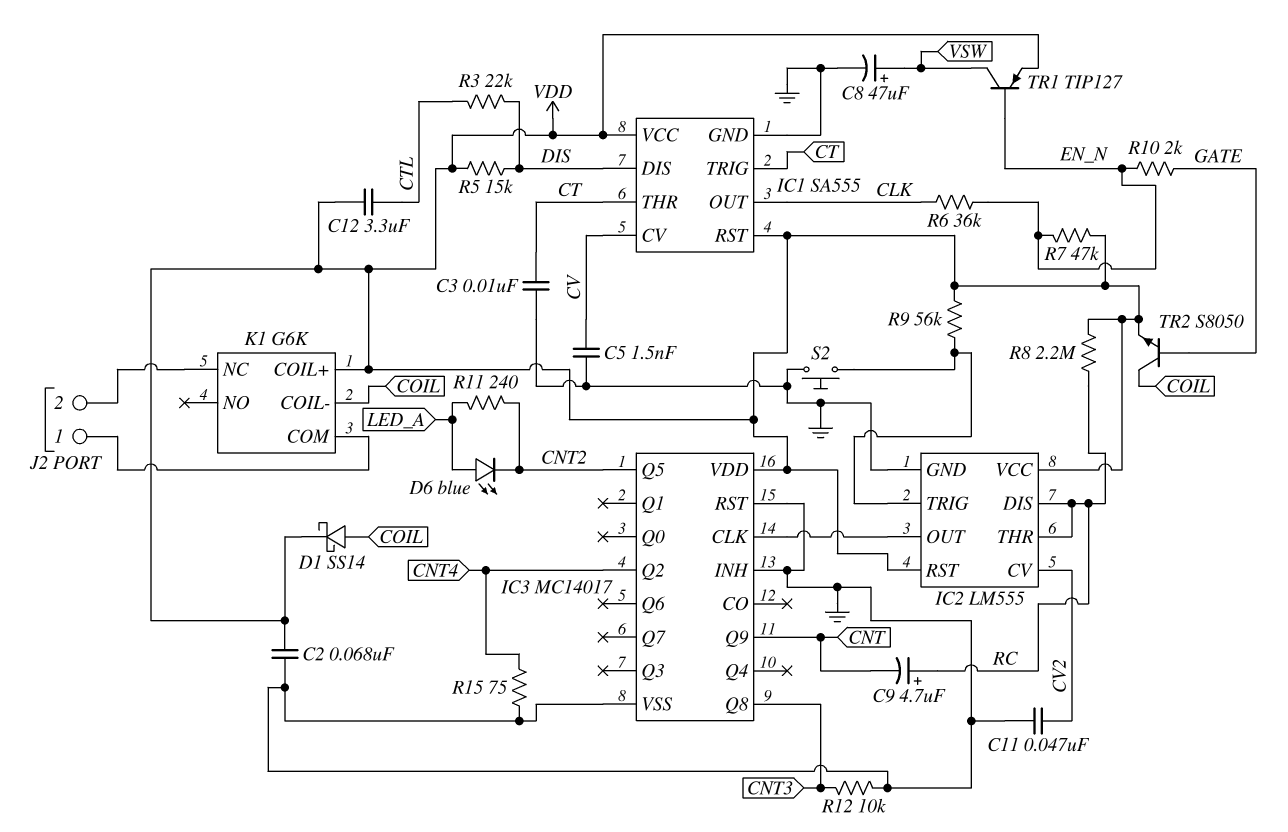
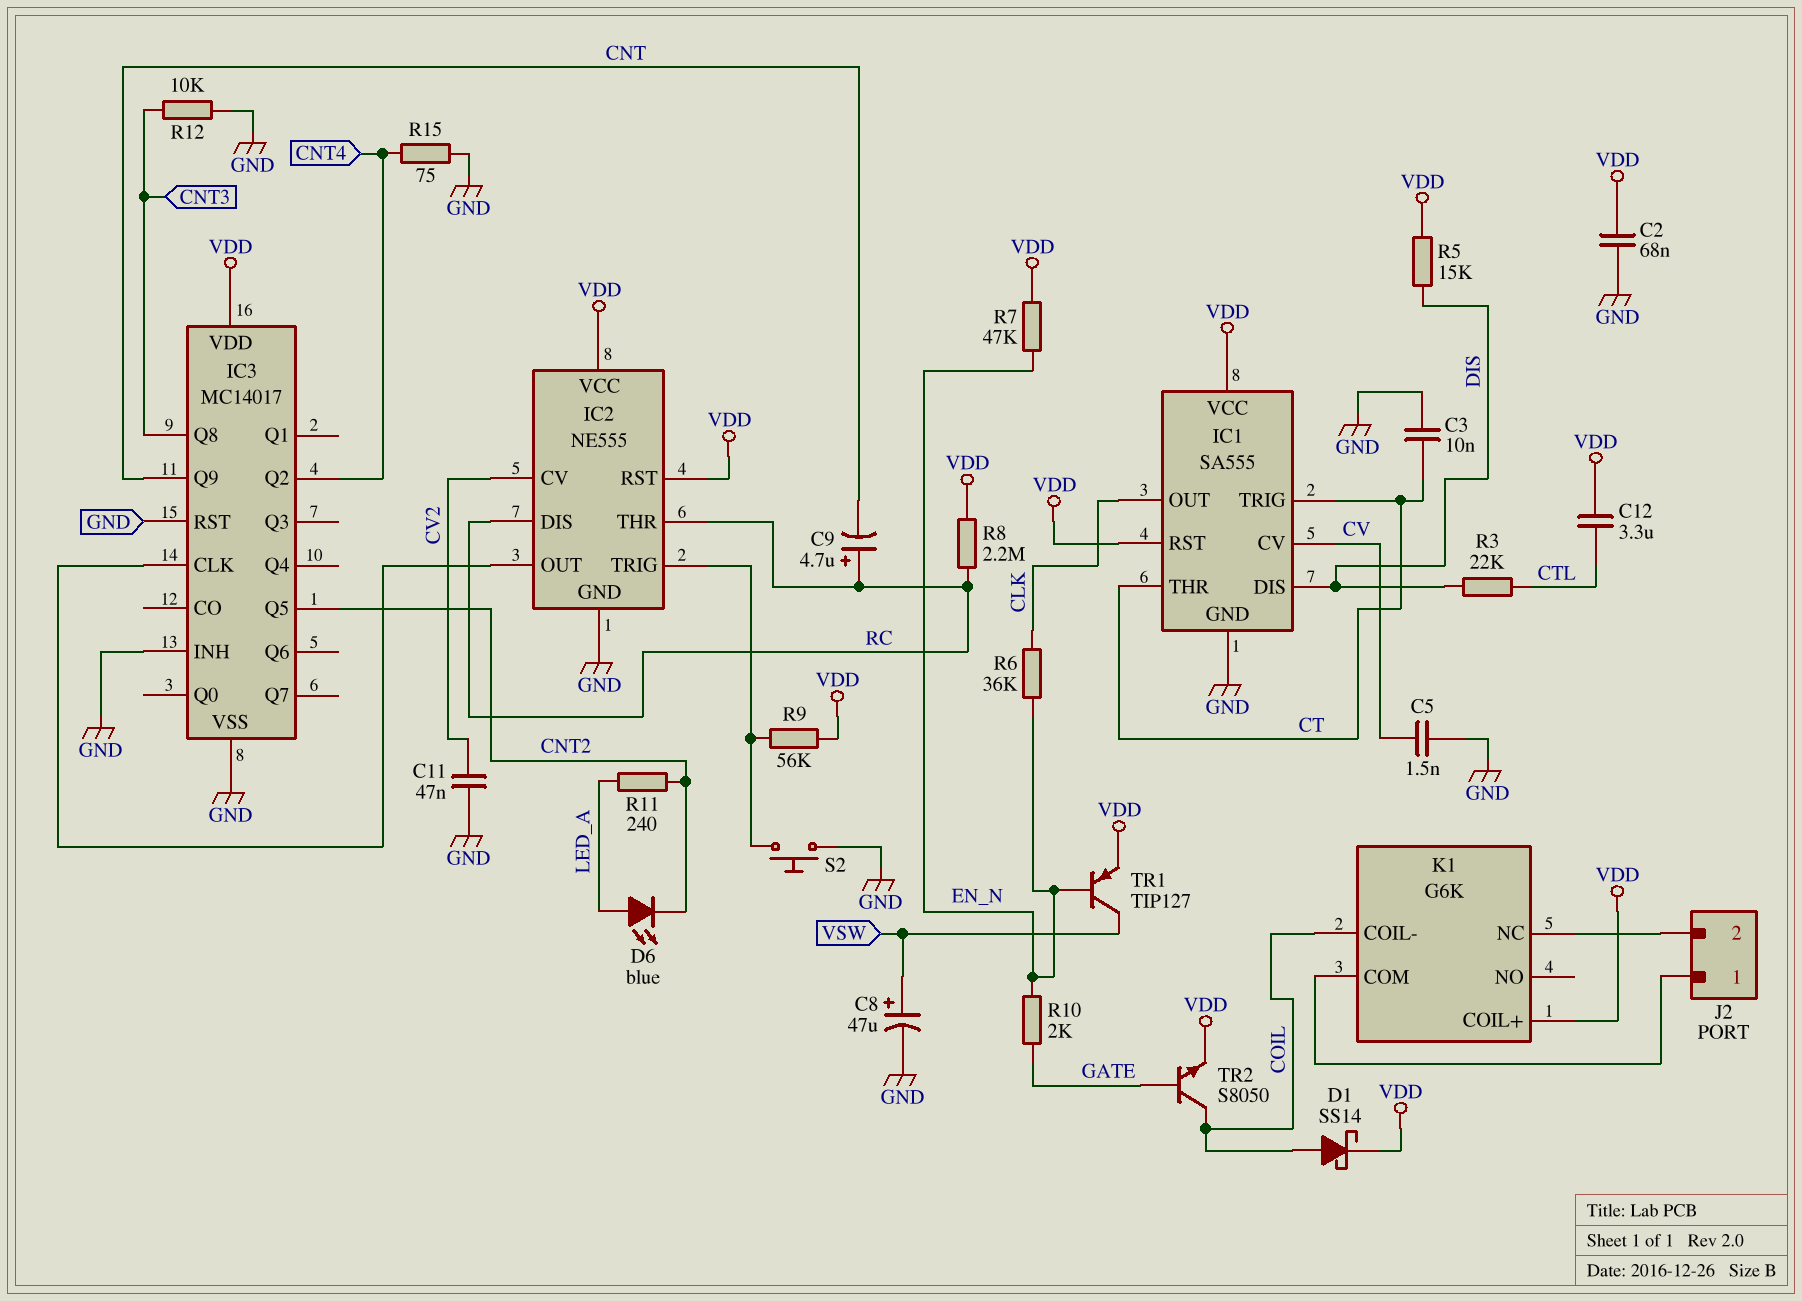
IC2: LM555 -> NE555

